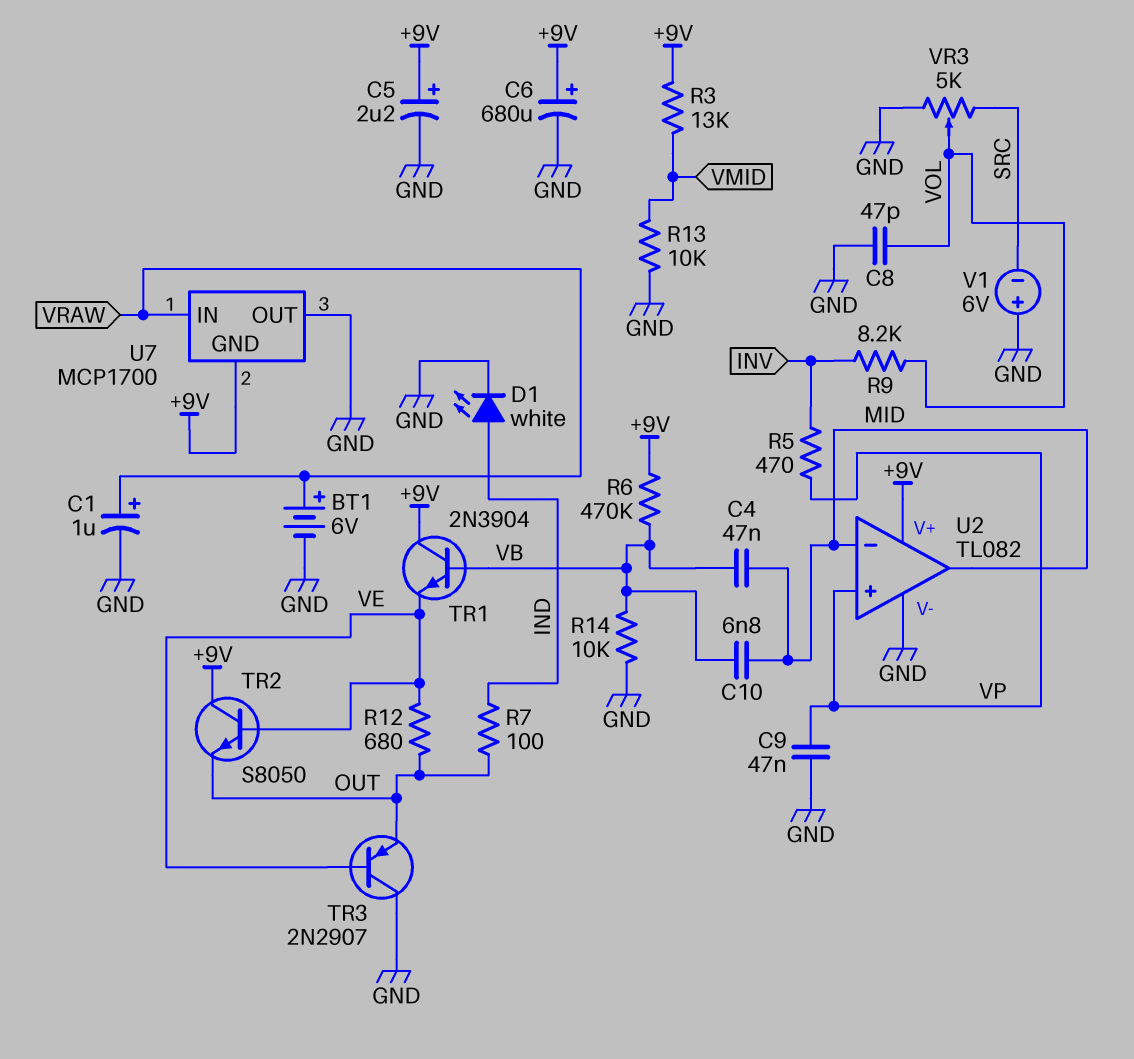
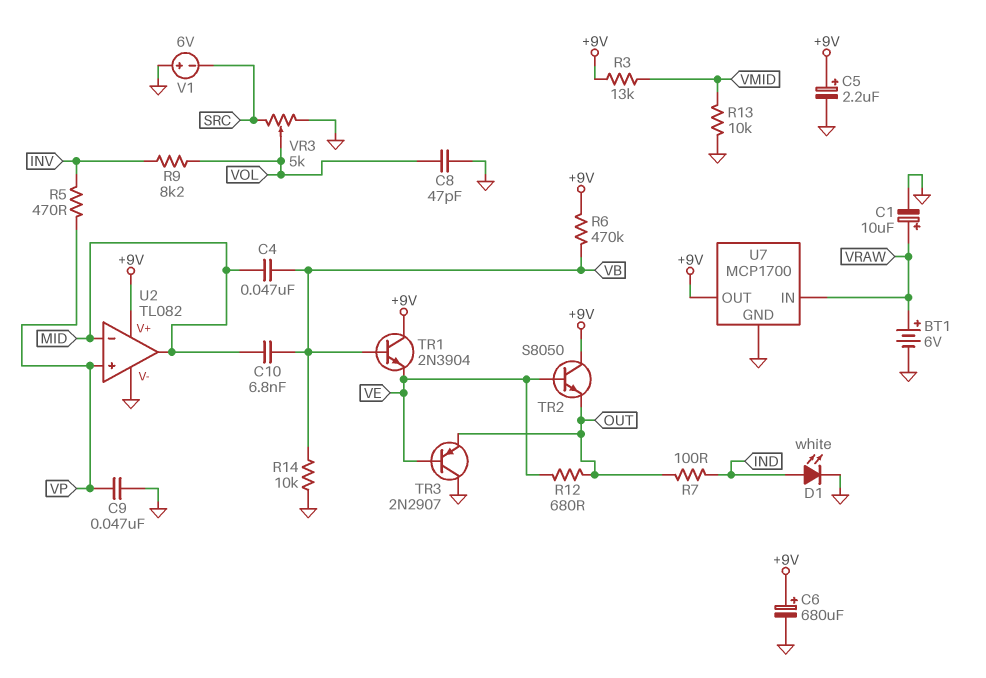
C1: 1uF (plus VRAW, minus GND) -> 10uF (plus VRAW, minus GND)
U7 pin GND: +9V -> GND
U7 pin OUT: GND -> +9V

